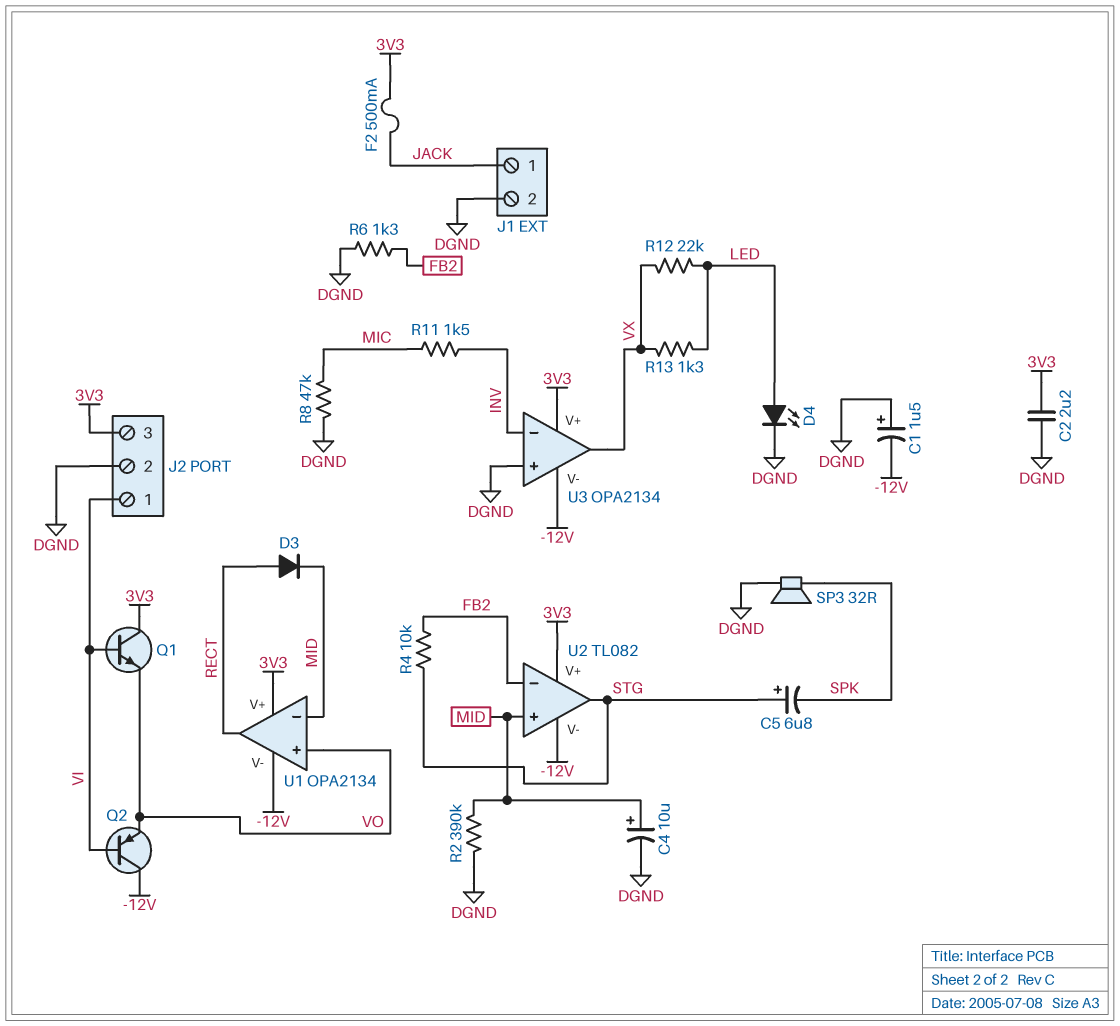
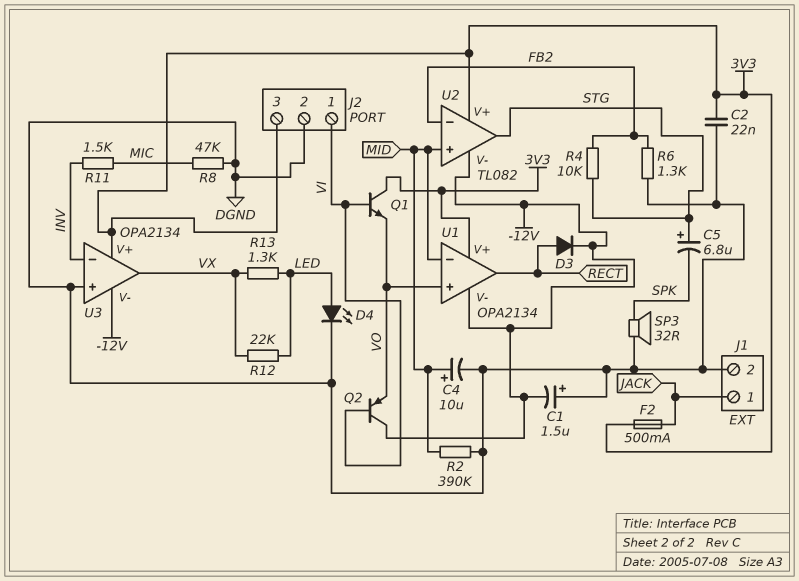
C2: 2.2uF (3V3, DGND) -> 22nF (3V3, DGND)
D3: diode (A RECT, K MID) -> diode (A RECT, K -12V)

